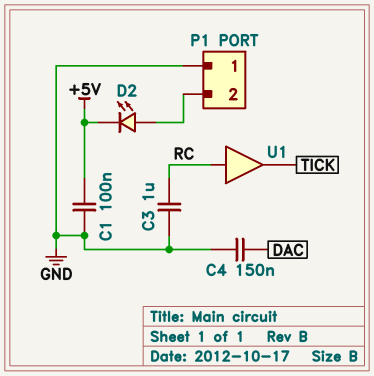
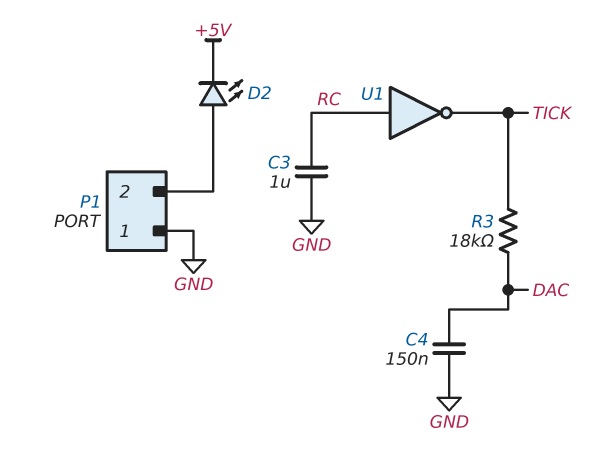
C1: 100nF (+5V, GND) -> none
R3: none -> 18k (DAC, TICK)
U1: buffer (in RC, out TICK) -> NOT (in RC, out TICK)

